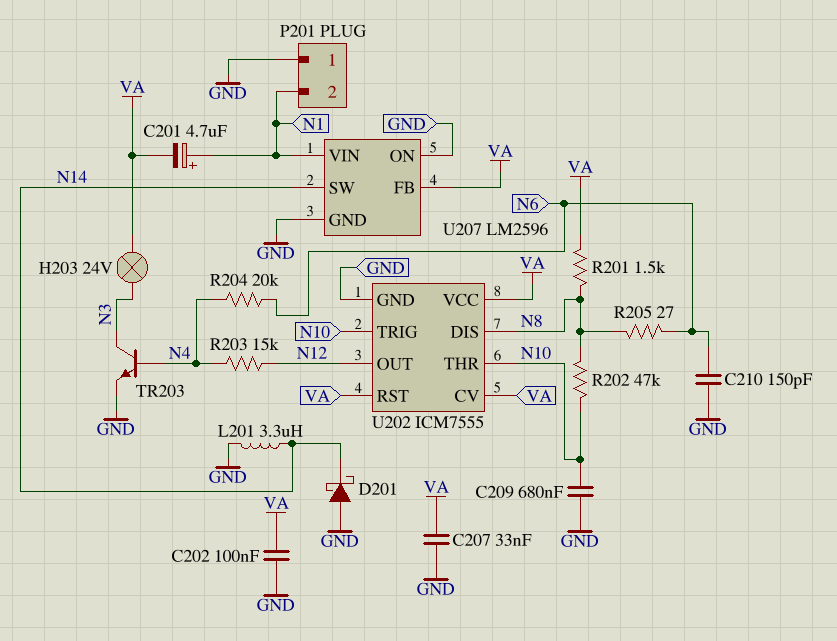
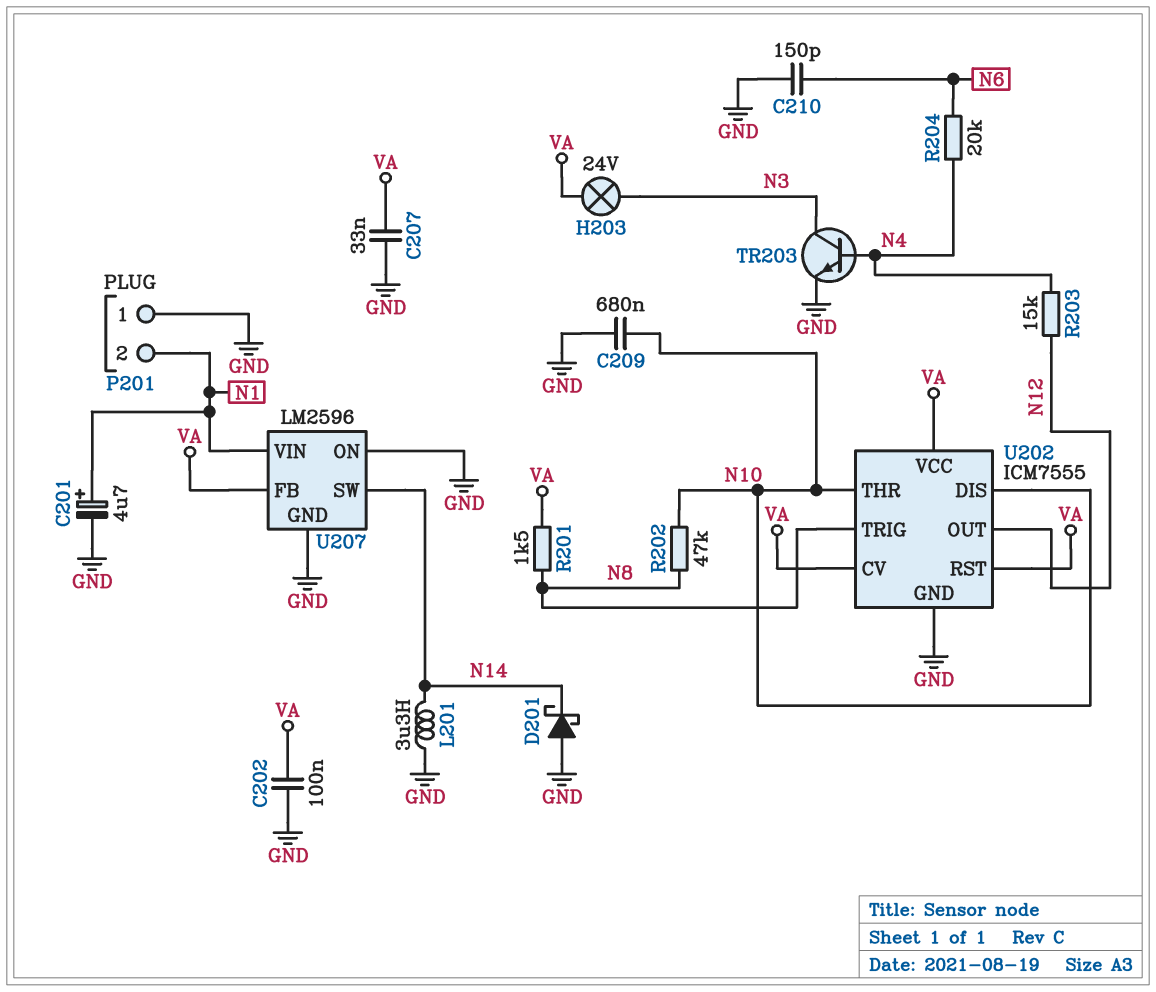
C201: 4.7uF (plus N1, minus VA) -> 4.7uF (plus N1, minus GND)
R205: 27 (N6, N8) -> none
U202 pin DIS: N8 -> N10
U202 pin TRIG: N10 -> N8

